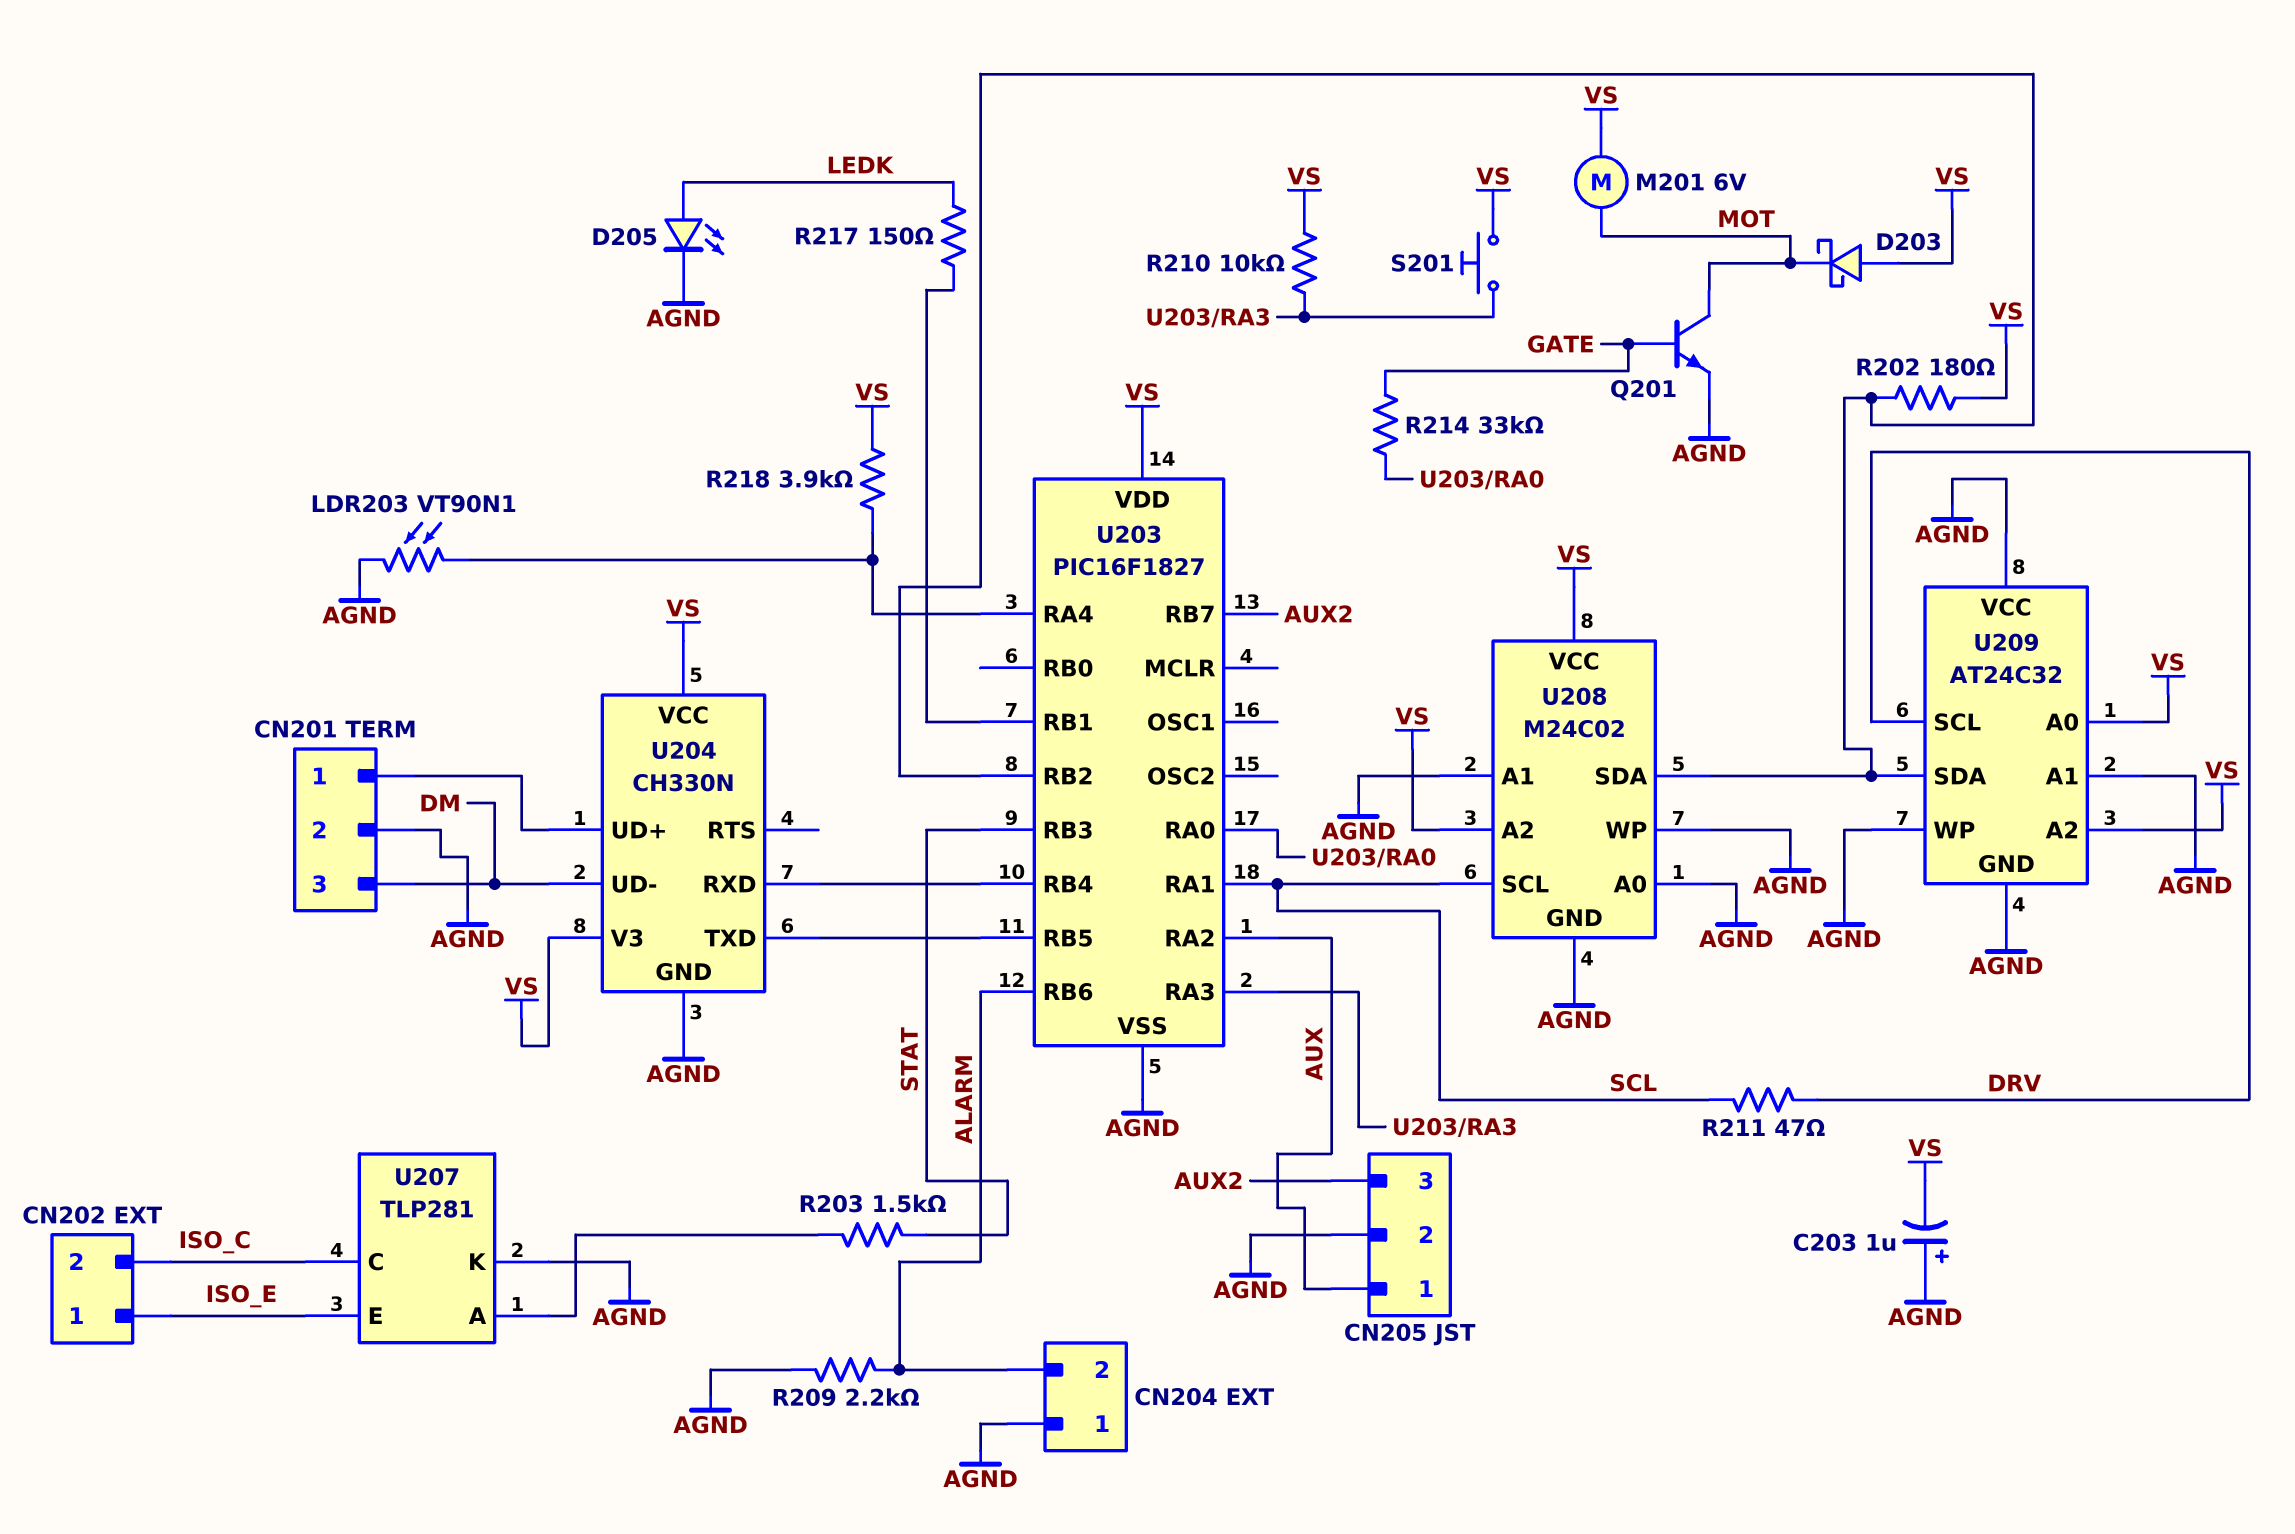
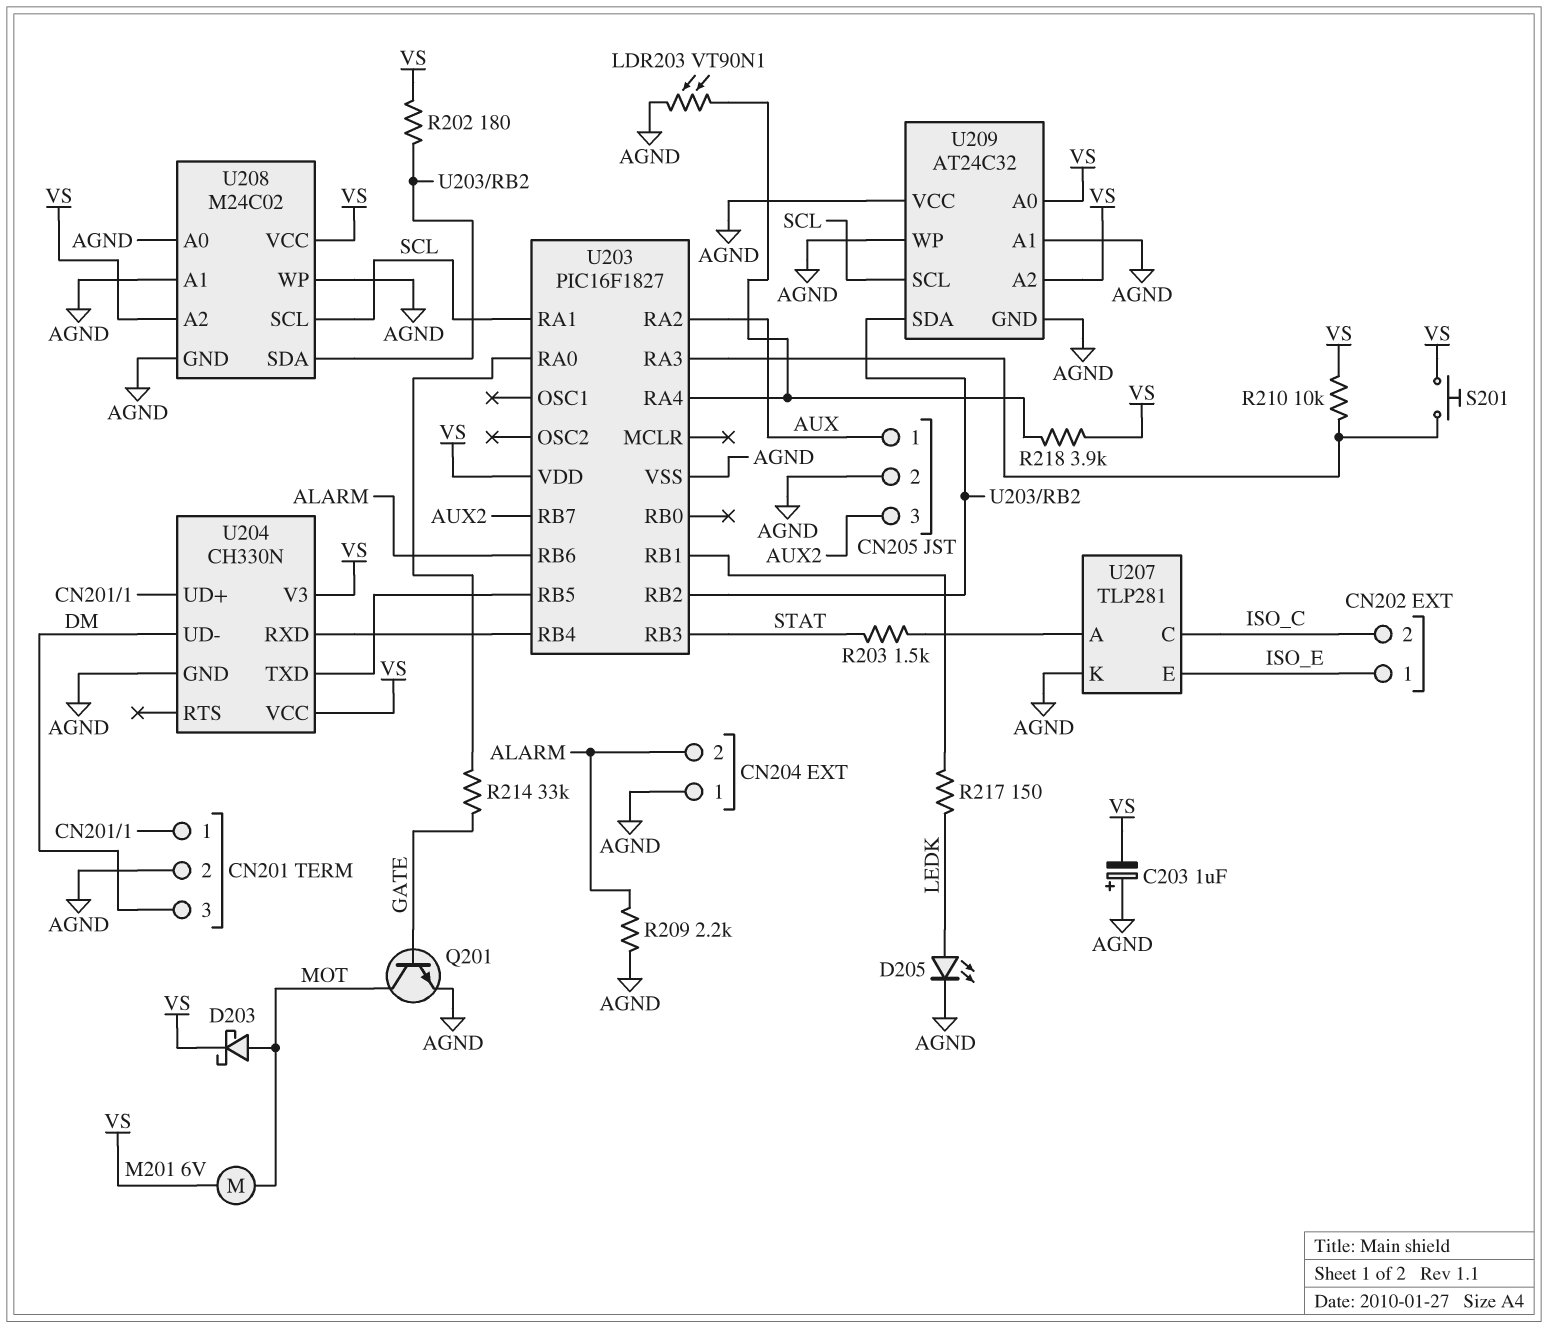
D203: schottky (A VS, K MOT) -> schottky (A MOT, K VS)
R211: 47 (DRV, SCL) -> none
U209 pin SCL: DRV -> SCL

